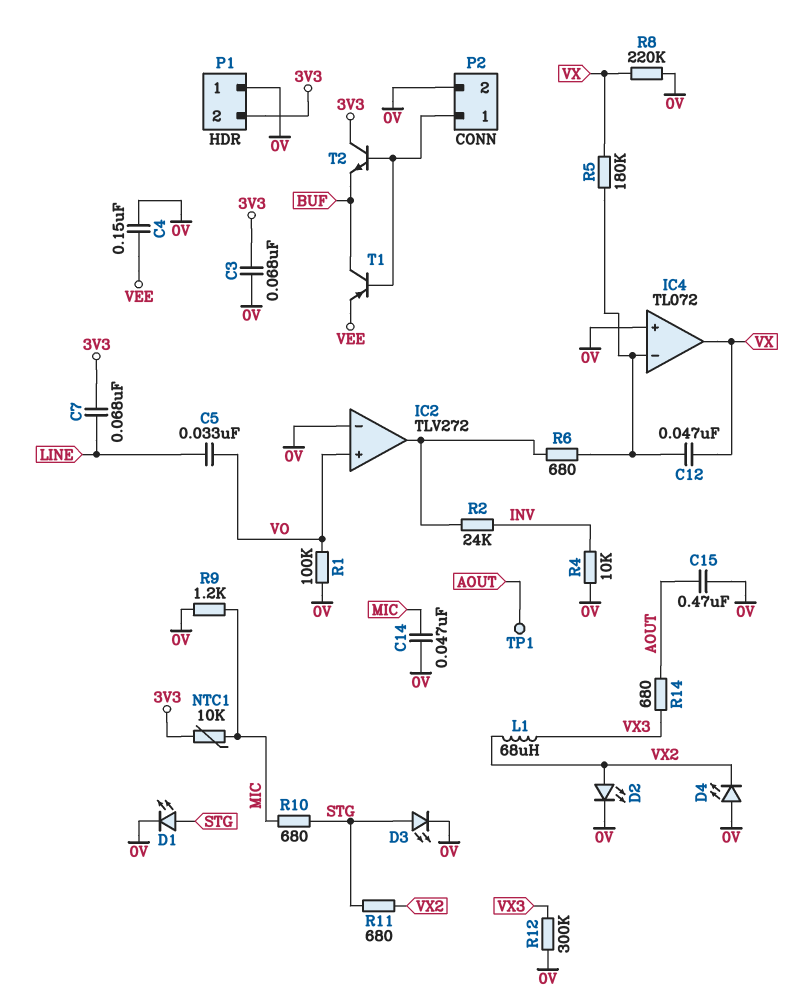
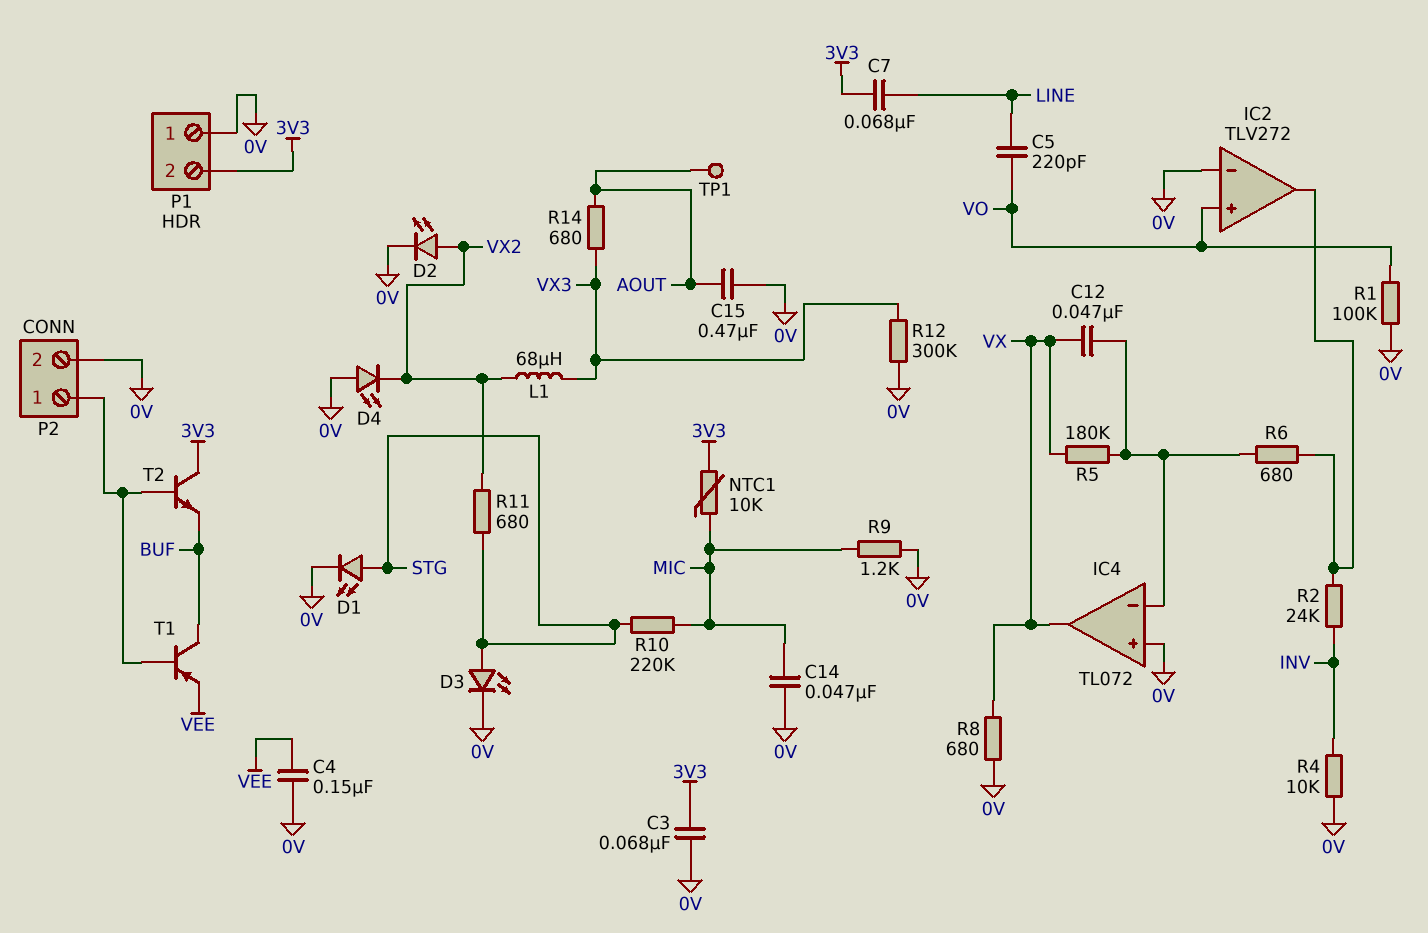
C5: 33nF (LINE, VO) -> 220pF (LINE, VO)
R8: 220k (0V, VX) -> 680 (0V, VX)
R10: 680 (MIC, STG) -> 220k (MIC, STG)

